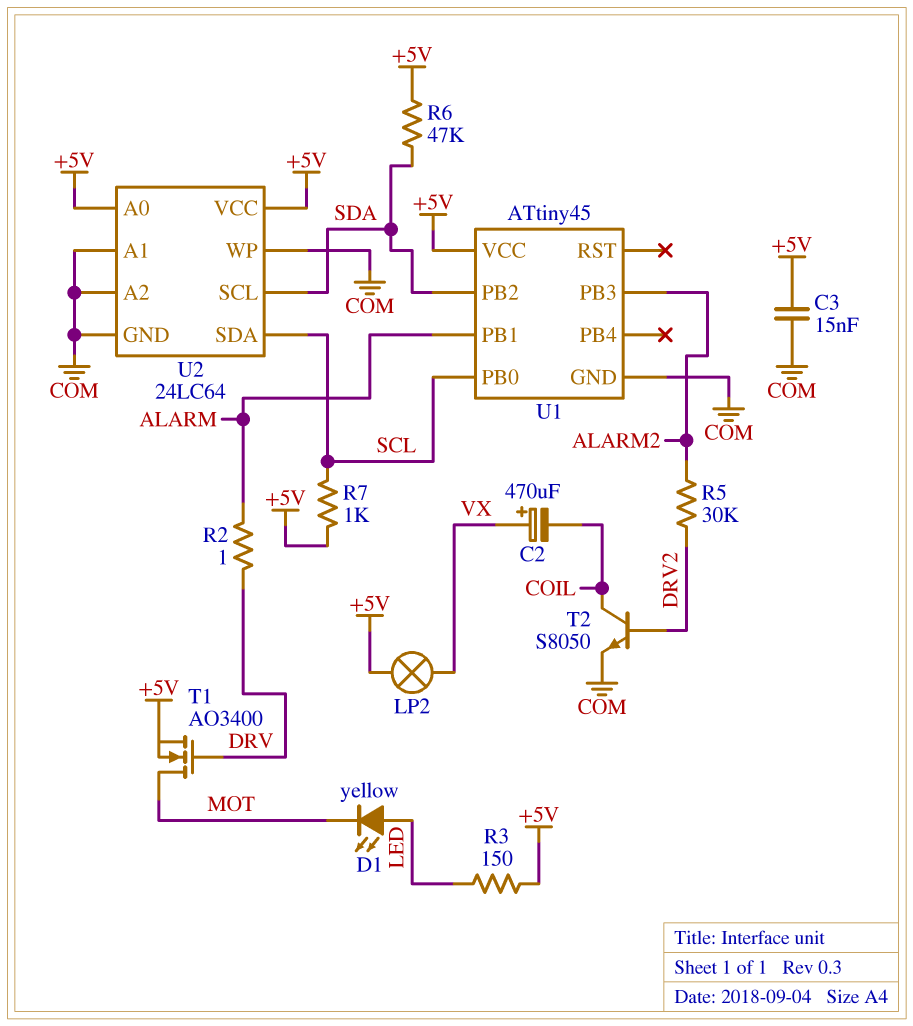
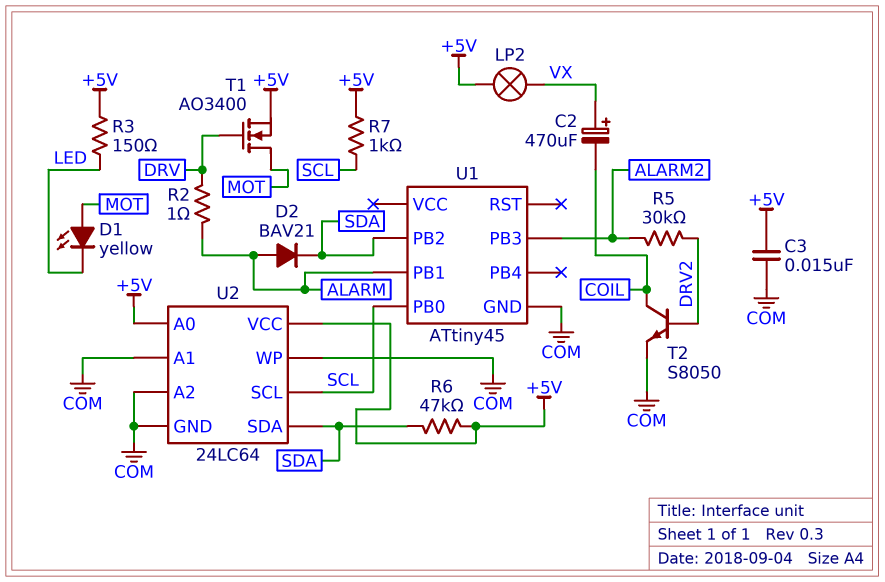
D1: LED yellow (A LED, K MOT) -> LED yellow (A MOT, K LED)
D2: none -> diode BAV21 (A ALARM, K SDA)
U1 pin VCC: +5V -> none
U2 pin SCL: SDA -> SCL
U2 pin SDA: SCL -> SDA

